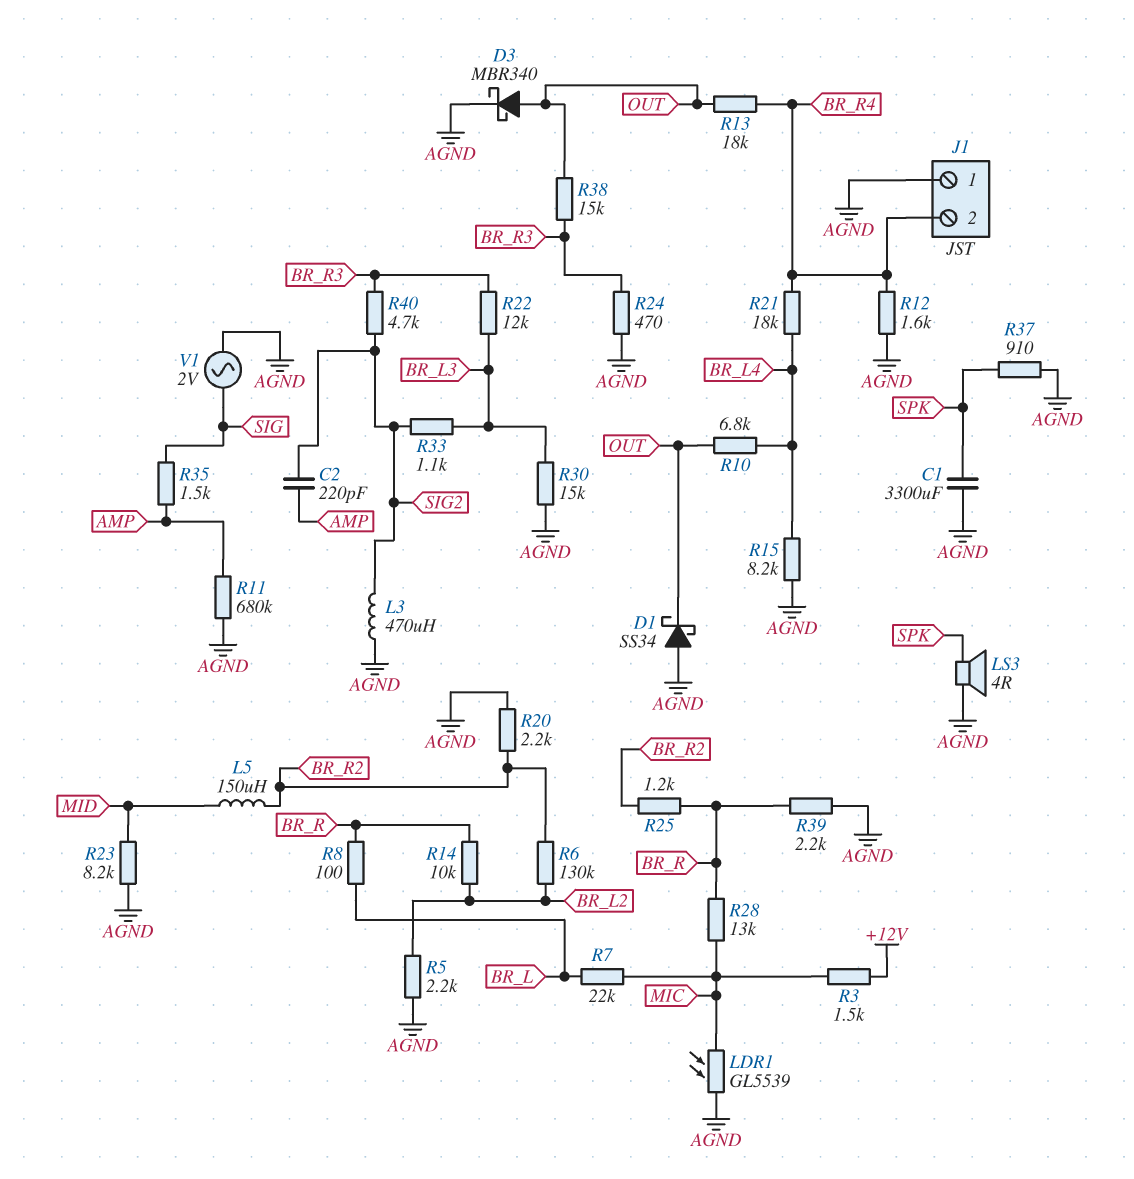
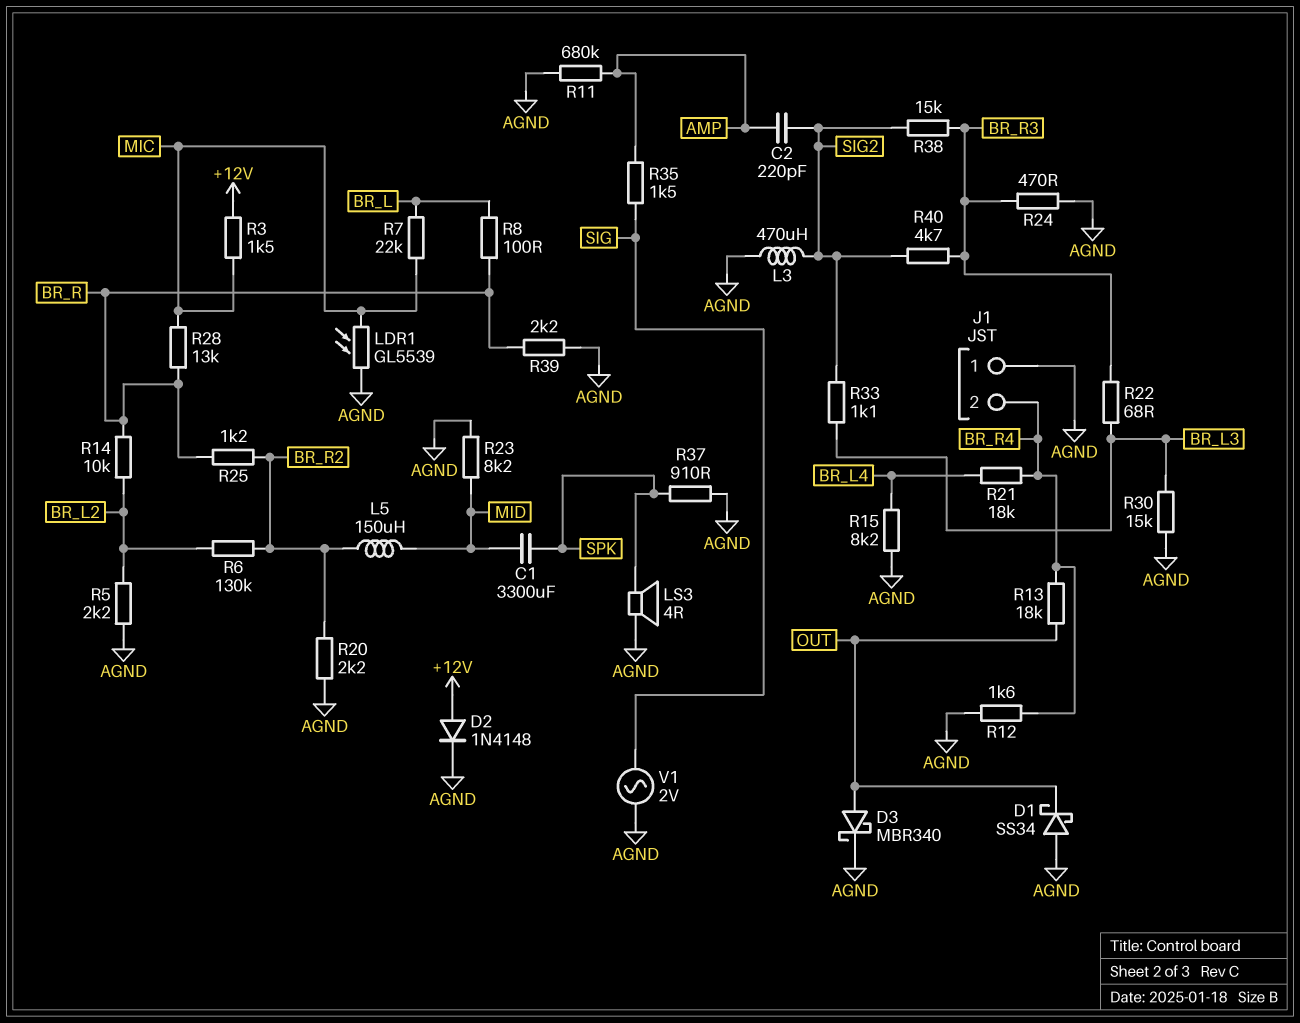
C1: 3300uF (AGND, SPK) -> 3300uF (MID, SPK)
D2: none -> diode 1N4148 (A +12V, K AGND)
R10: 6.8k (BR_L4, OUT) -> none
R22: 12k (BR_L3, BR_R3) -> 68 (BR_L3, BR_R3)
R38: 15k (BR_R3, OUT) -> 15k (BR_R3, SIG2)

